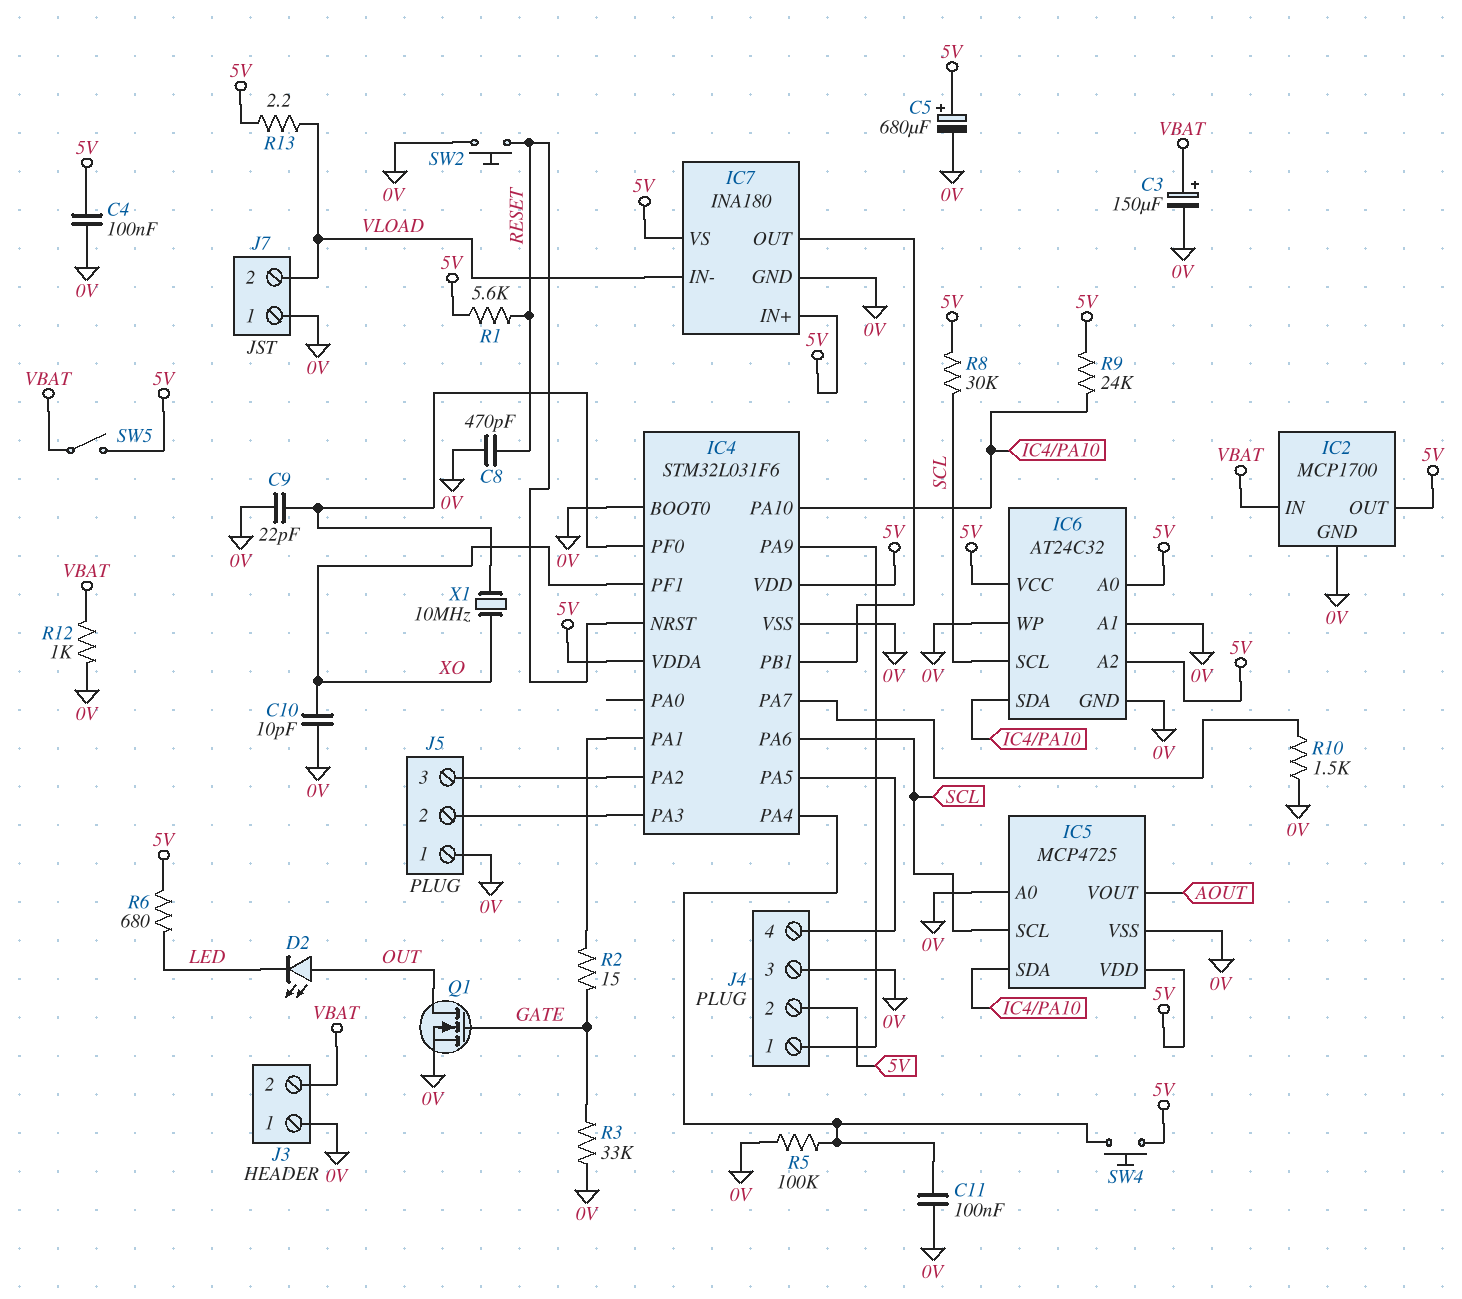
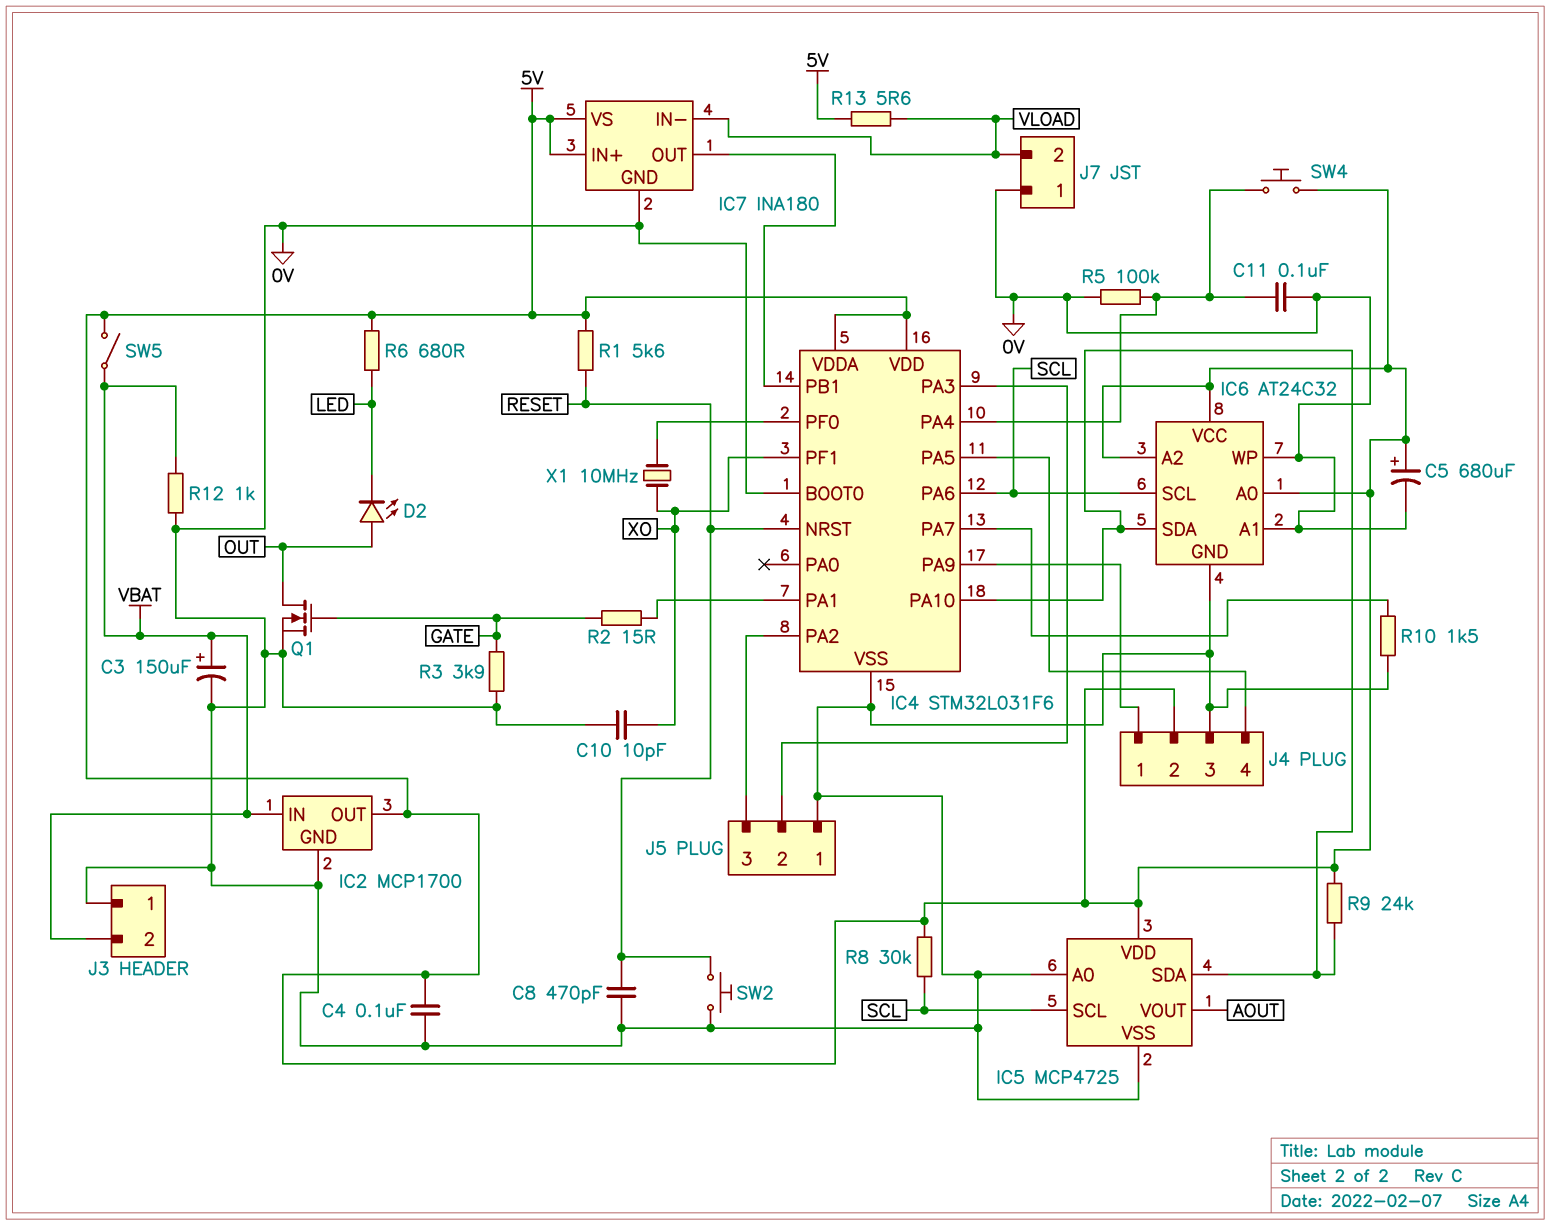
C9: 22pF (0V, IC4/PF0) -> none
R3: 33k (0V, GATE) -> 3.9k (0V, GATE)
R13: 2.2 (5V, VLOAD) -> 5.6 (5V, VLOAD)

